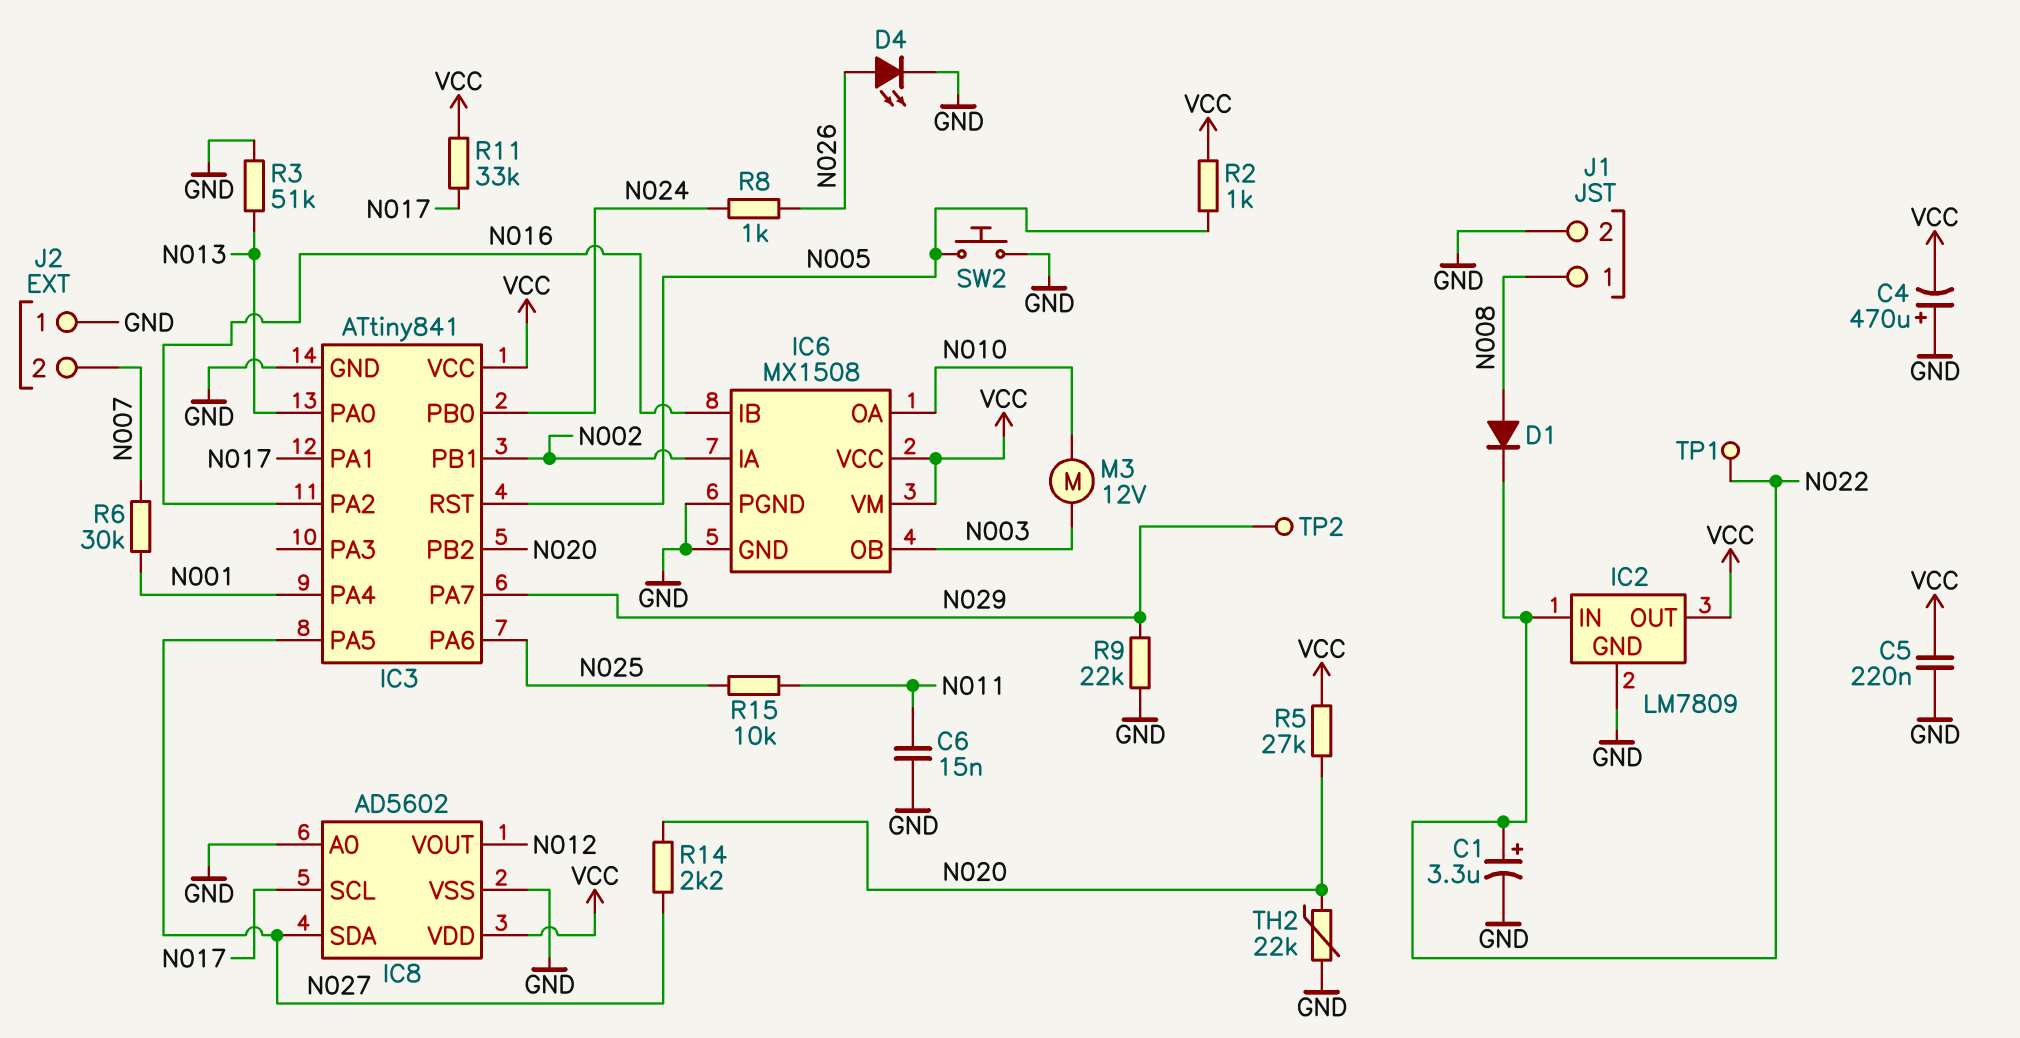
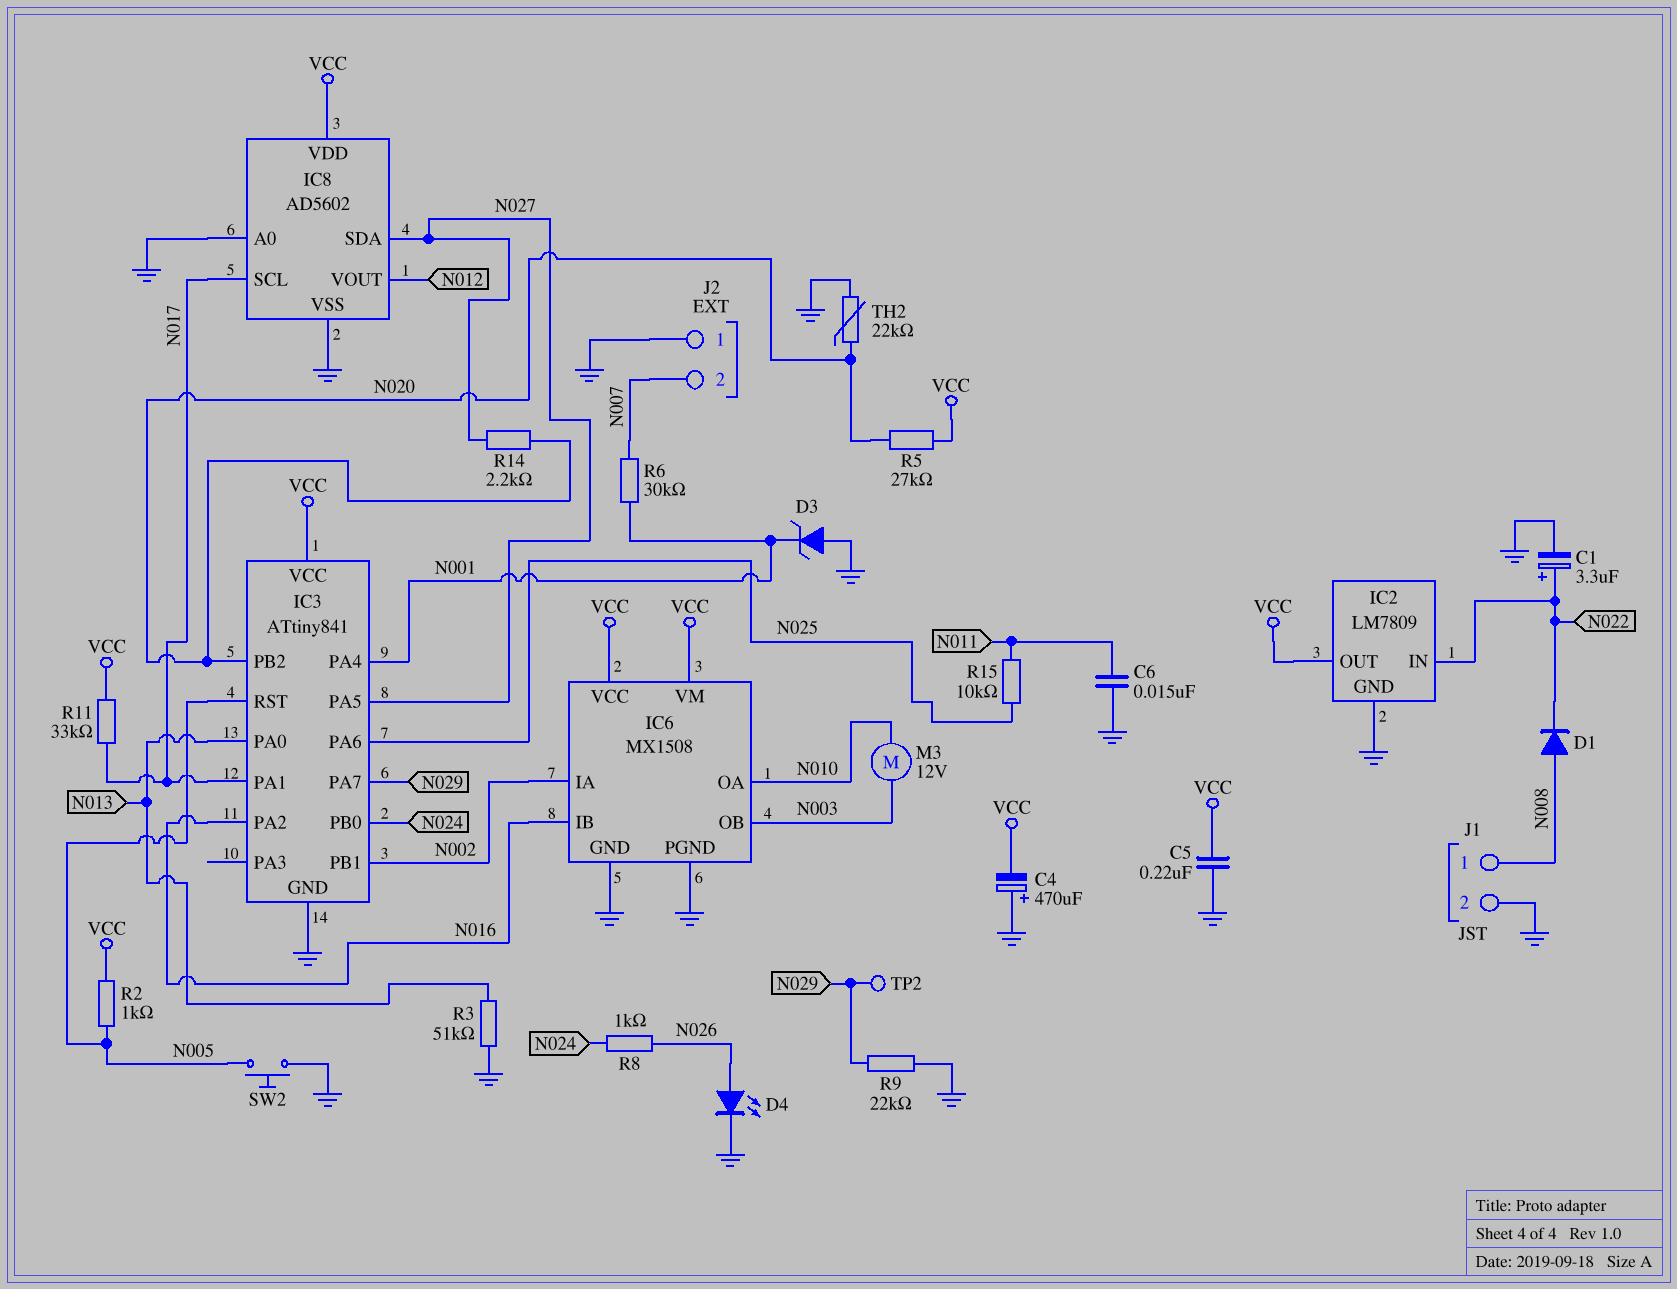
D3: none -> zener (A GND, K N001)
TP1: test point (N022) -> none

